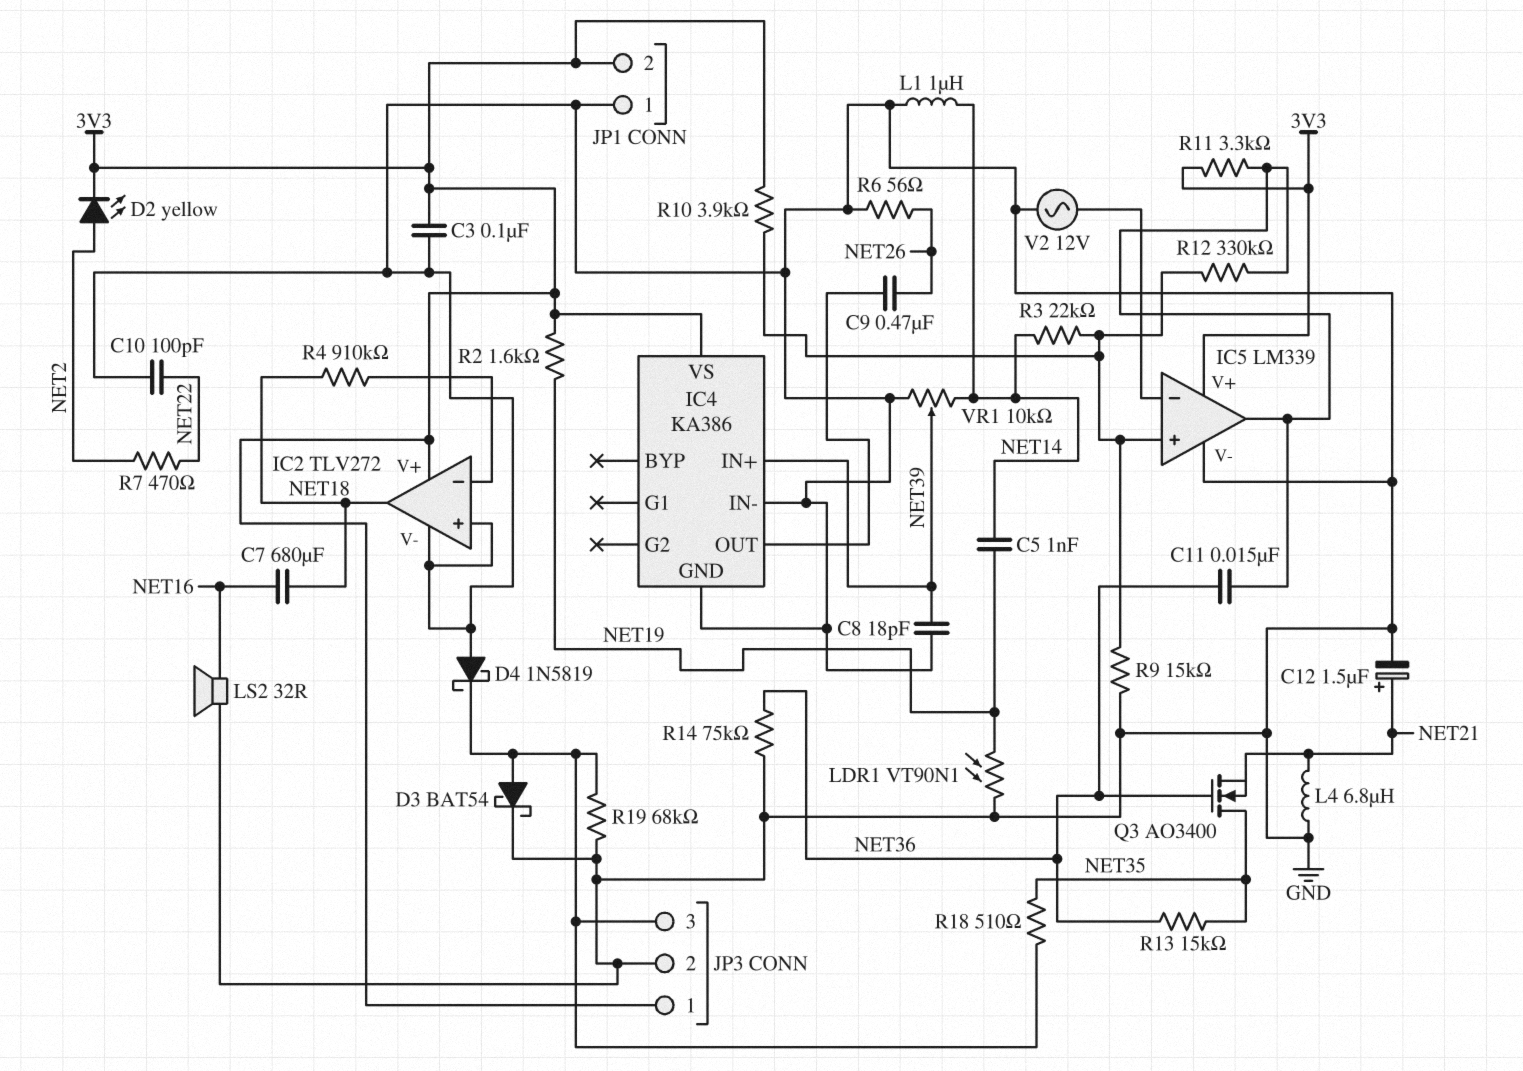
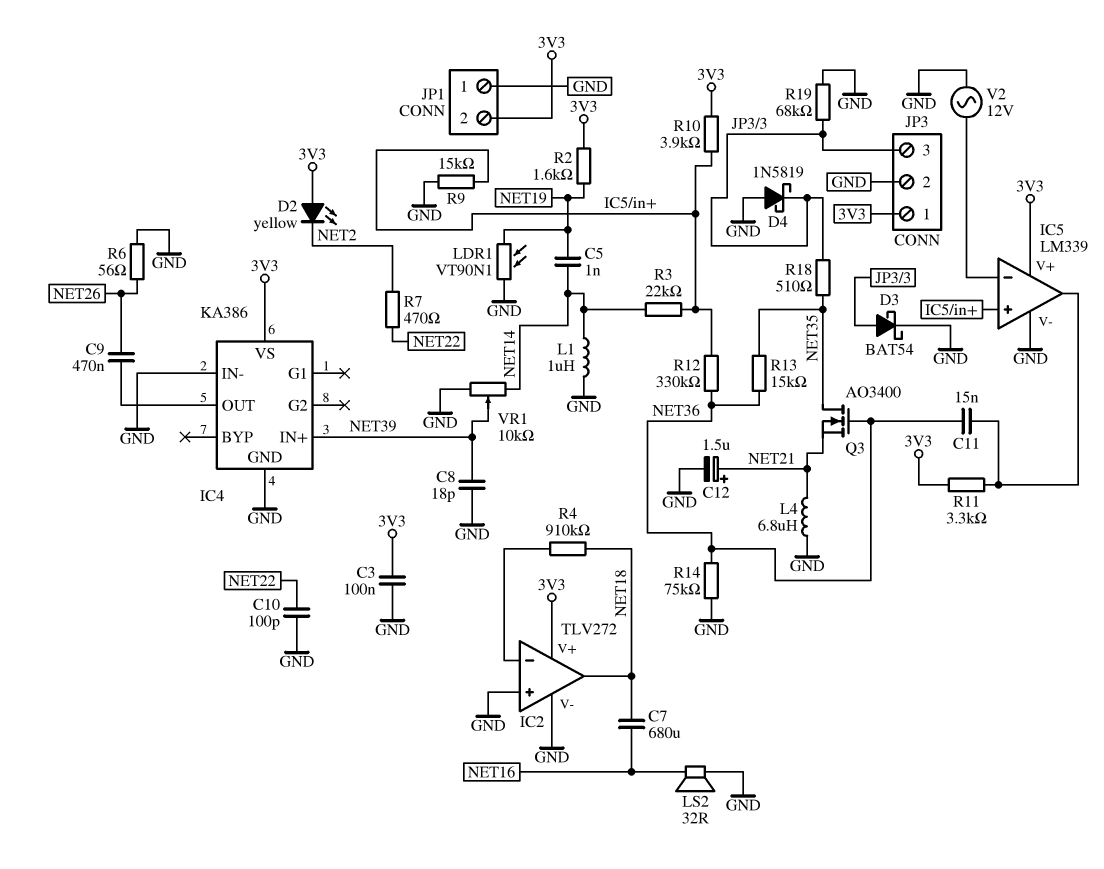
D2: LED yellow (A NET2, K 3V3) -> LED yellow (A 3V3, K NET2)
R12: 330k (IC5/in+, IC5/out) -> 330k (IC5/in+, NET36)

